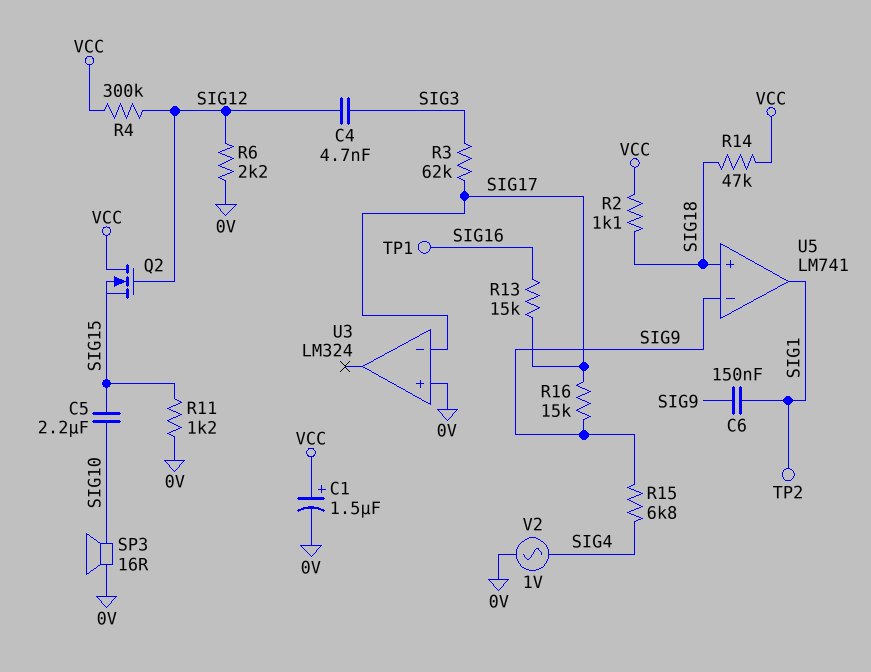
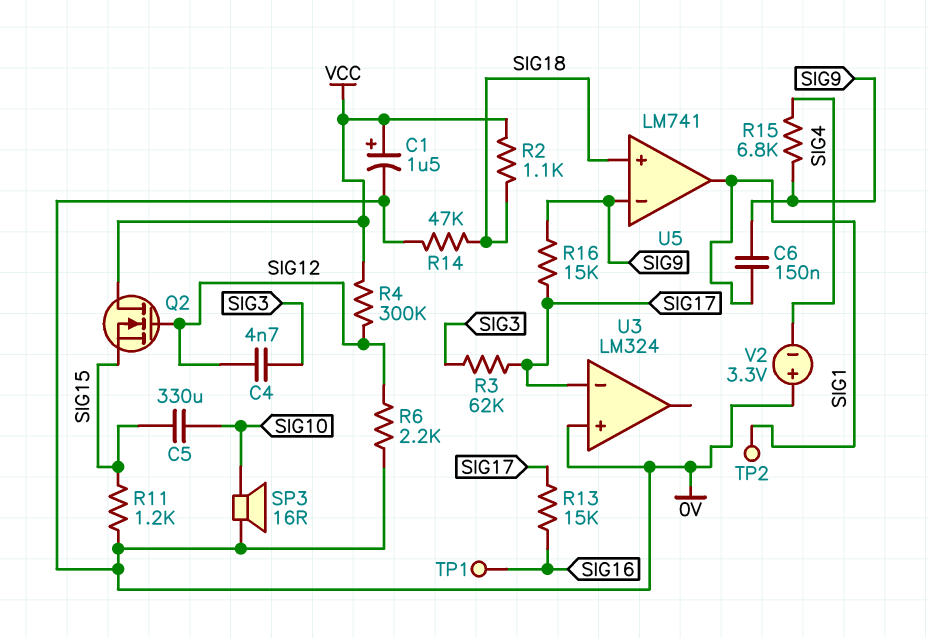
C5: 2.2uF (SIG10, SIG15) -> 330uF (SIG10, SIG15)
R14: 47k (SIG18, VCC) -> 47k (0V, SIG18)
V2: AC 1V (0V, SIG4) -> 3.3V (plus 0V, minus SIG4)

